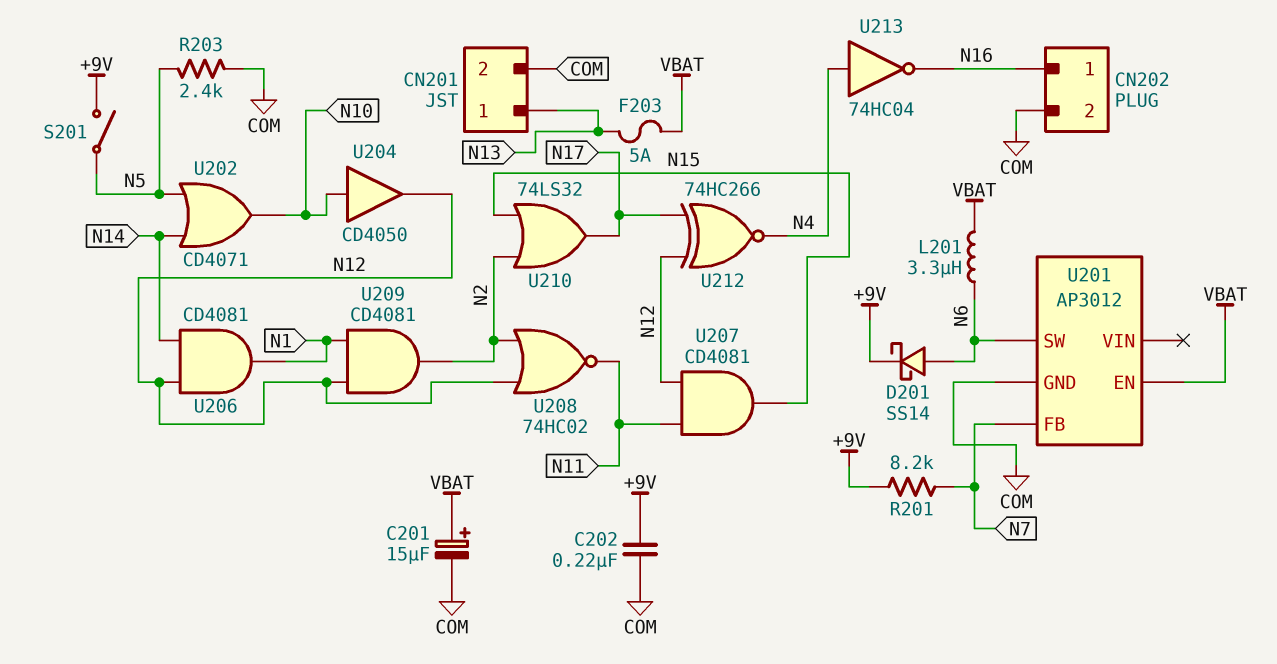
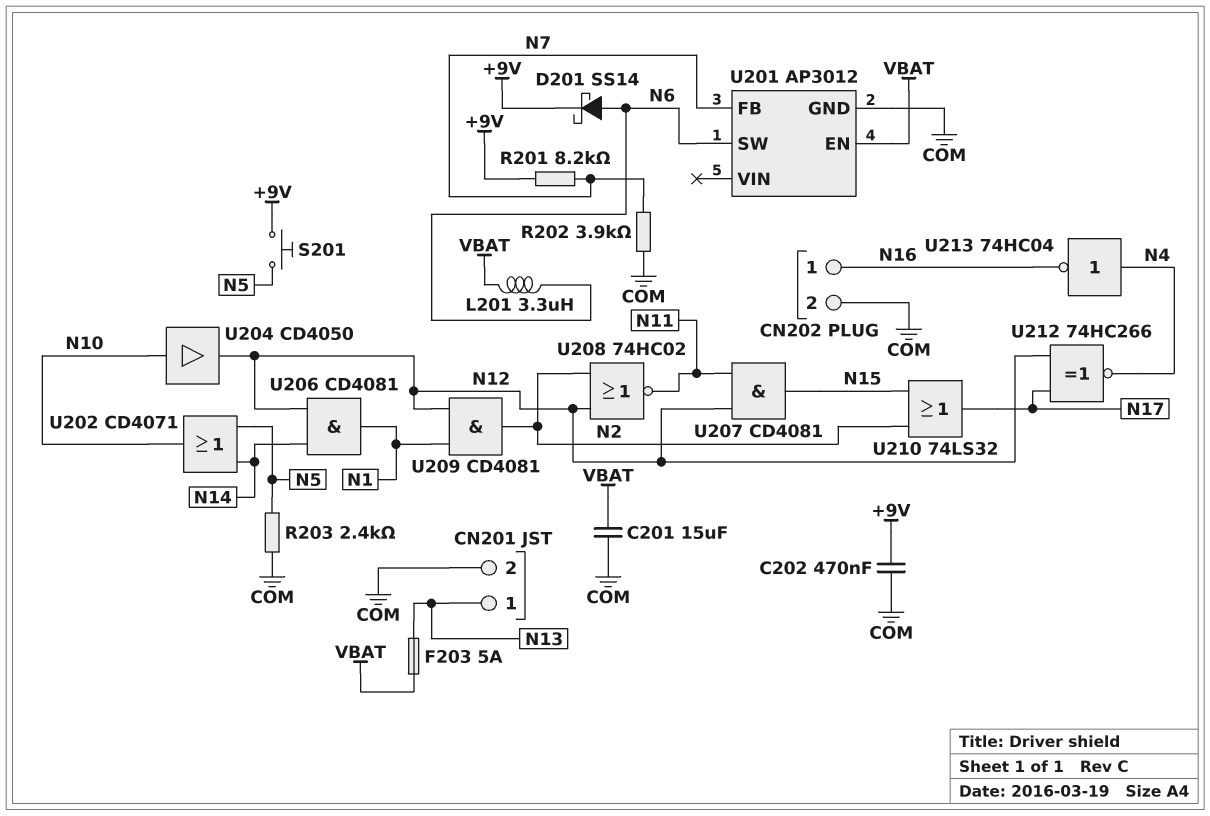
C201: 15uF (plus VBAT, minus COM) -> 15uF (COM, VBAT)
C202: 220nF (+9V, COM) -> 470nF (+9V, COM)
R202: none -> 3.9k (COM, N7)
S201: switch (+9V, N5) -> button (+9V, N5)

